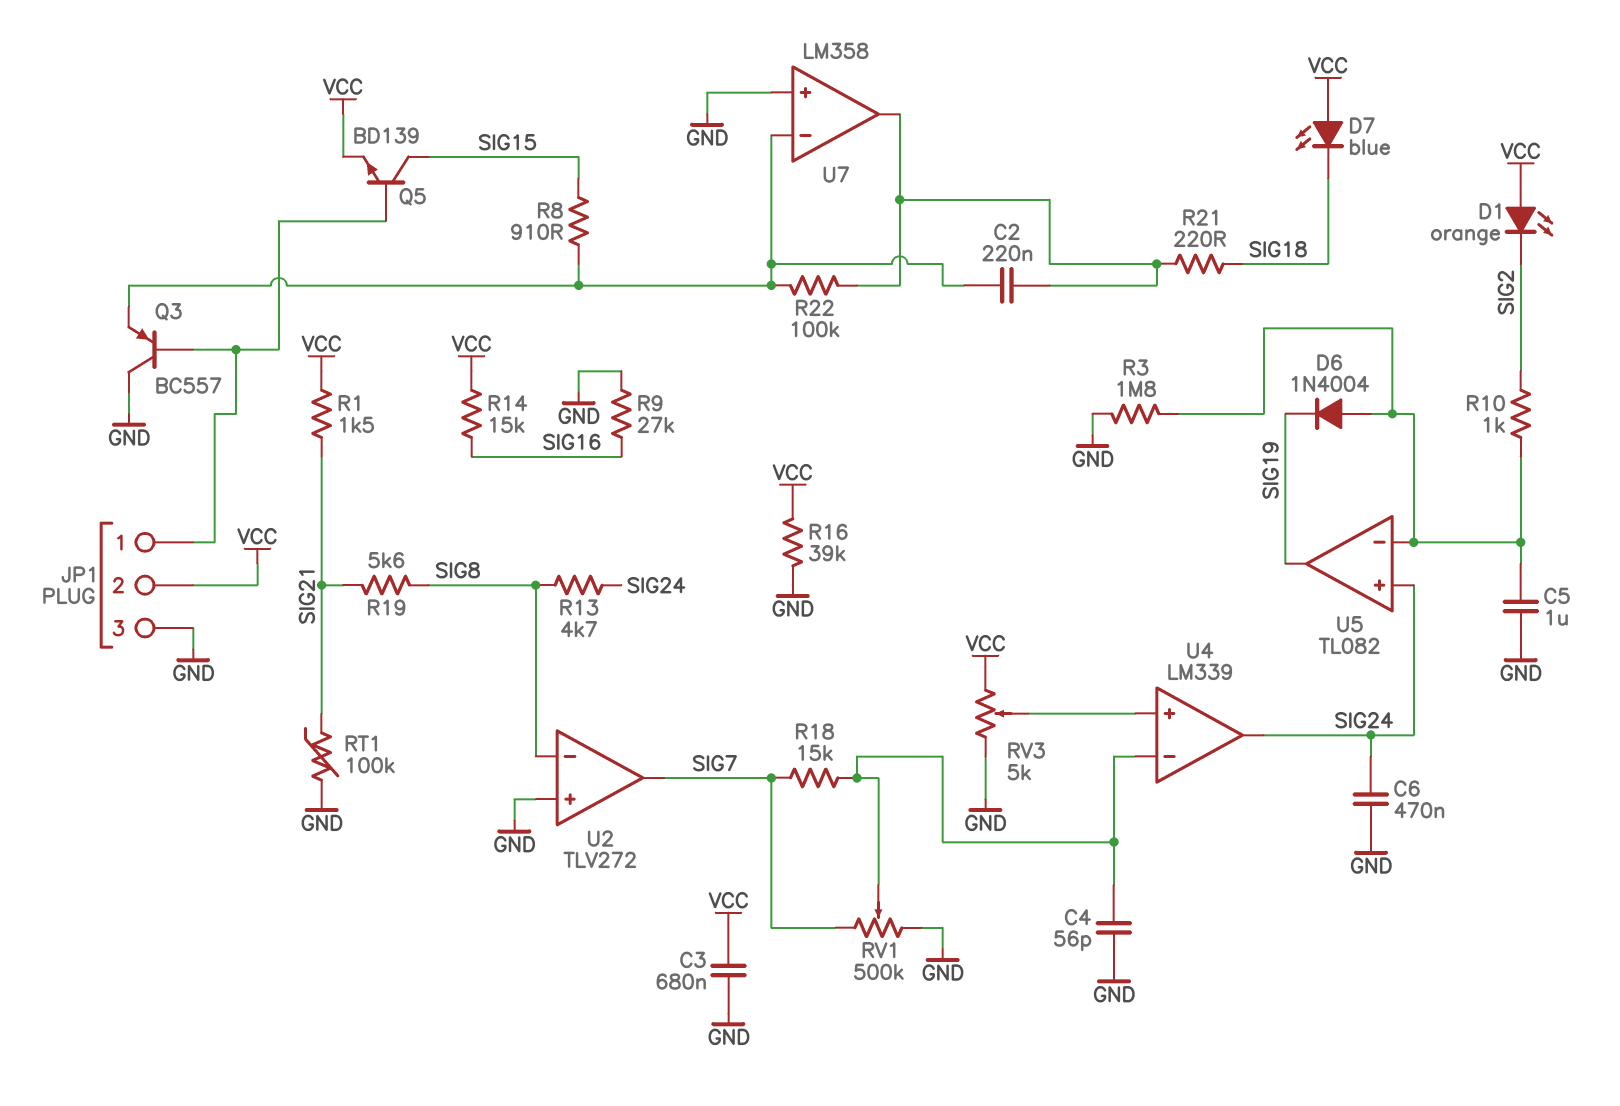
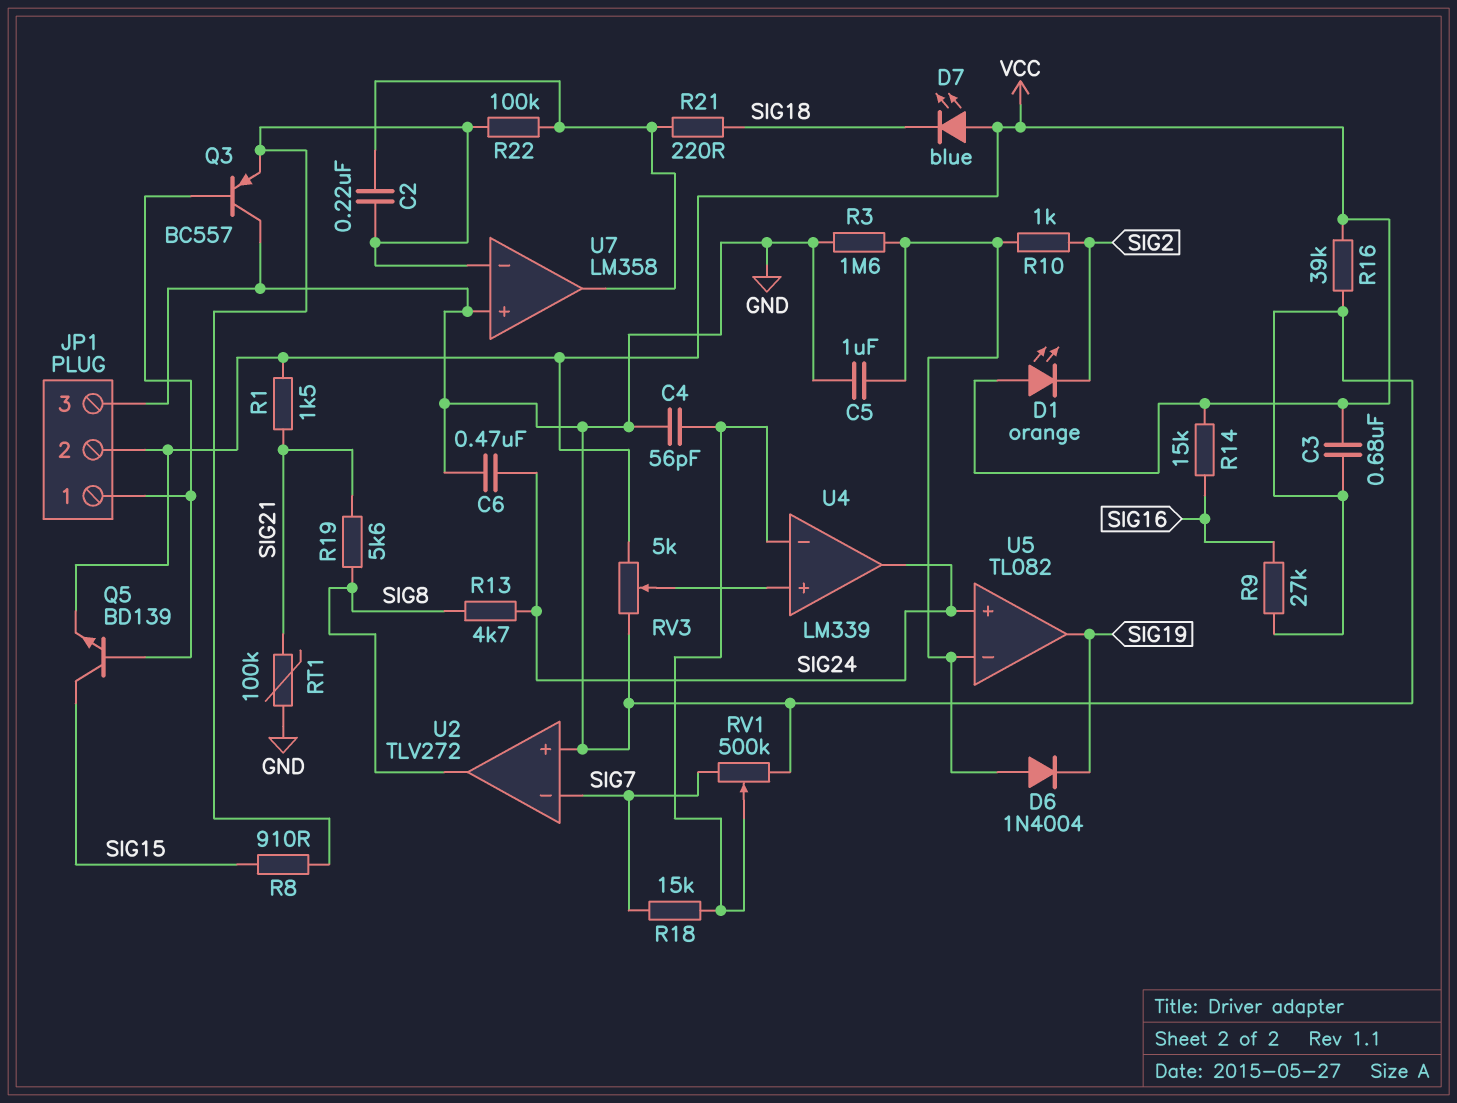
R3: 1.8M (GND, U5/in-) -> 1.6M (GND, U5/in-)
U2 pin in-: SIG8 -> SIG7
U2 pin out: SIG7 -> SIG8

